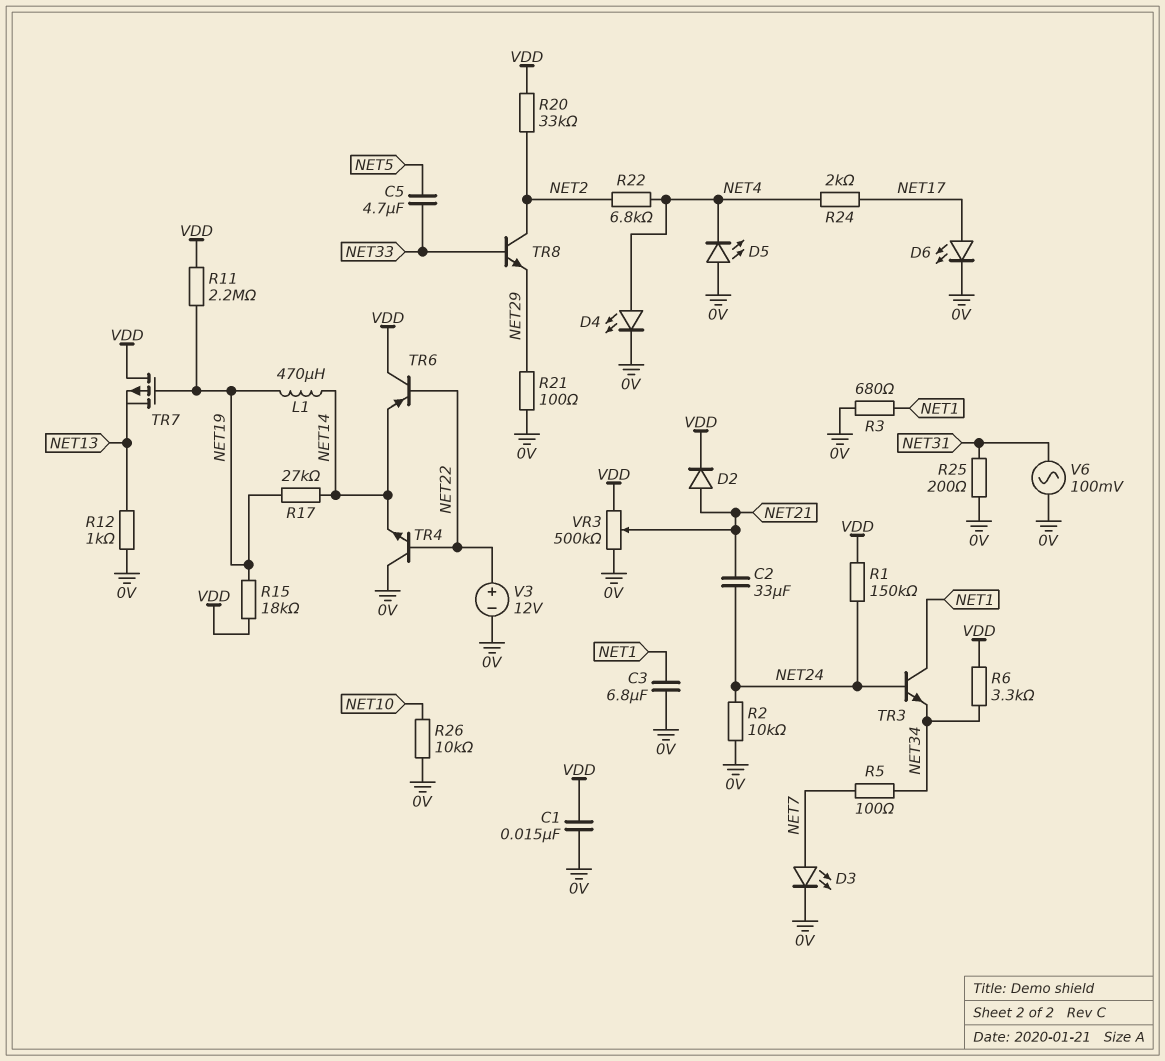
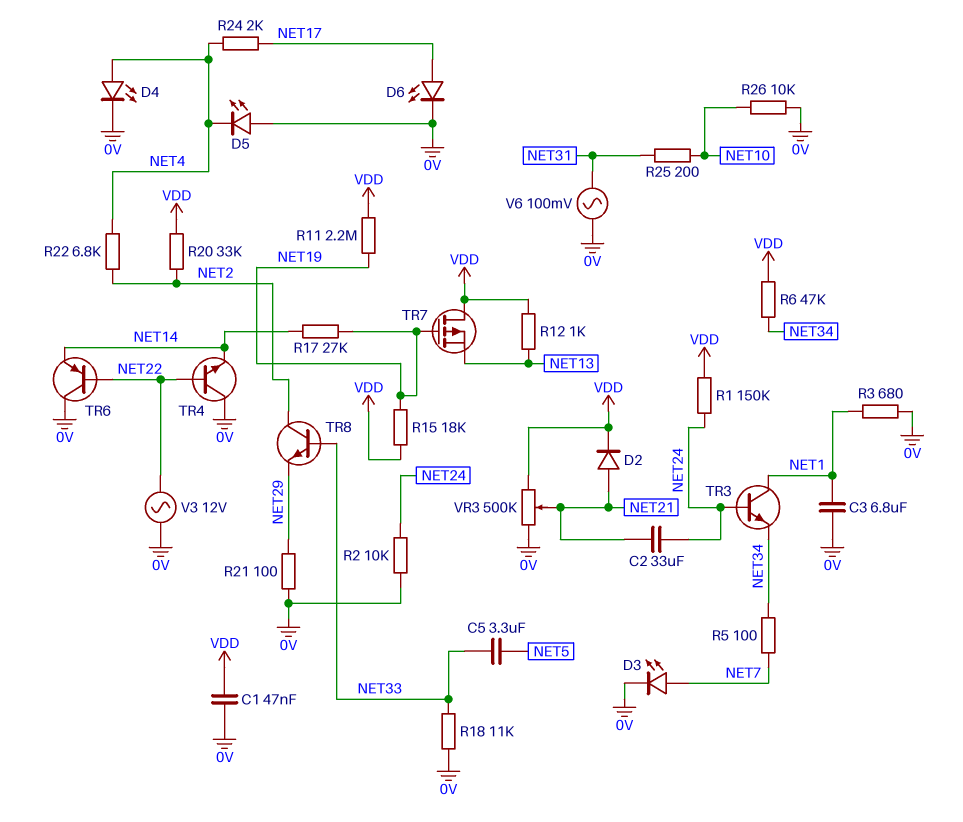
C1: 15nF (0V, VDD) -> 47nF (0V, VDD)
C5: 4.7uF (NET5, NET33) -> 3.3uF (NET5, NET33)
L1: 470uH (NET14, NET19) -> none
R6: 3.3k (NET34, VDD) -> 47k (NET34, VDD)
R12: 1k (0V, NET13) -> 1k (NET13, VDD)
R18: none -> 11k (0V, NET33)
R25: 200 (0V, NET31) -> 200 (NET10, NET31)
TR6: PNP (B NET22, C VDD, E NET14) -> PNP (B NET22, C 0V, E NET14)
V3: 12V (plus NET22, minus 0V) -> AC 12V (0V, NET22)

